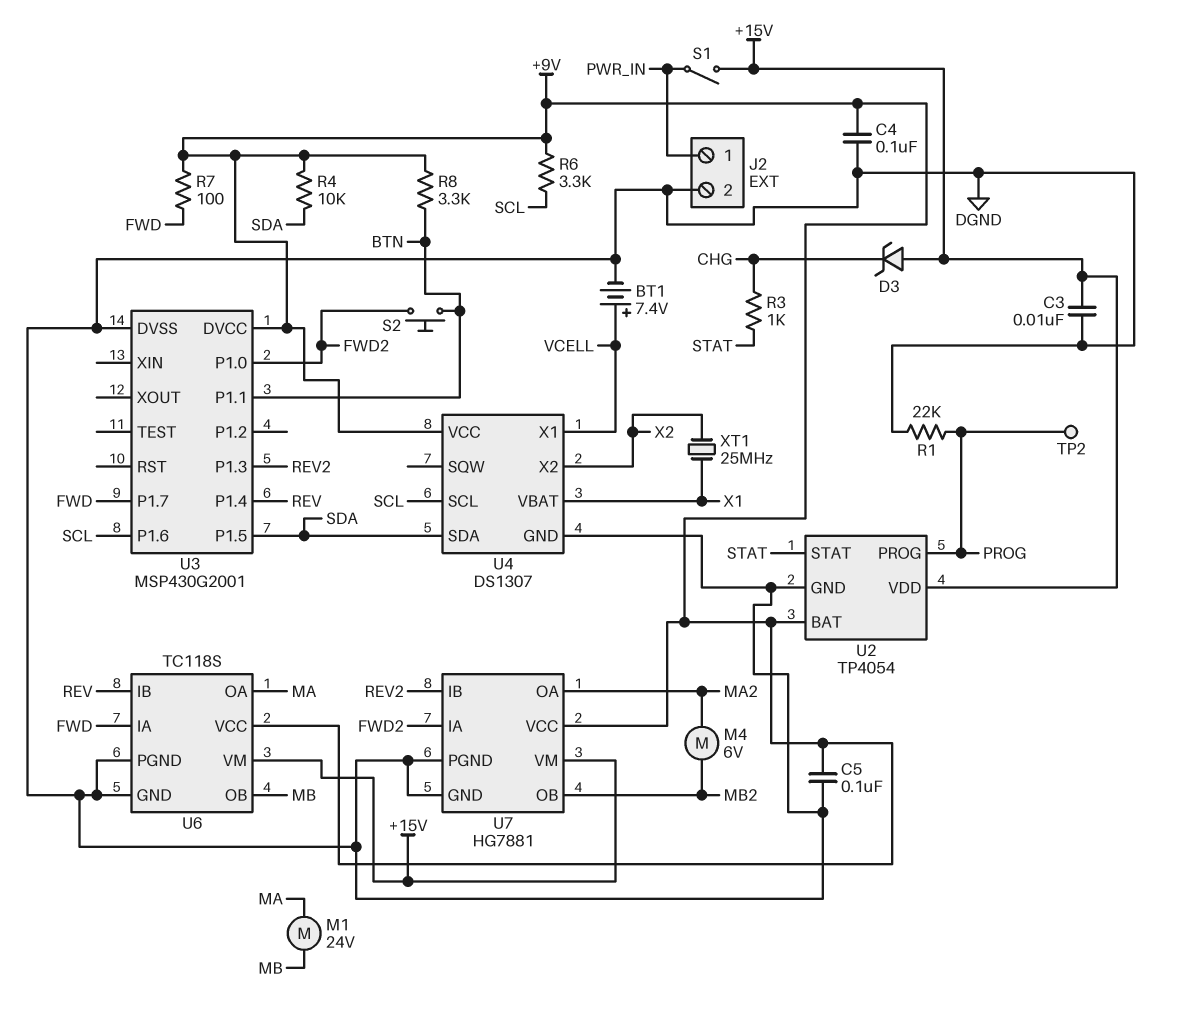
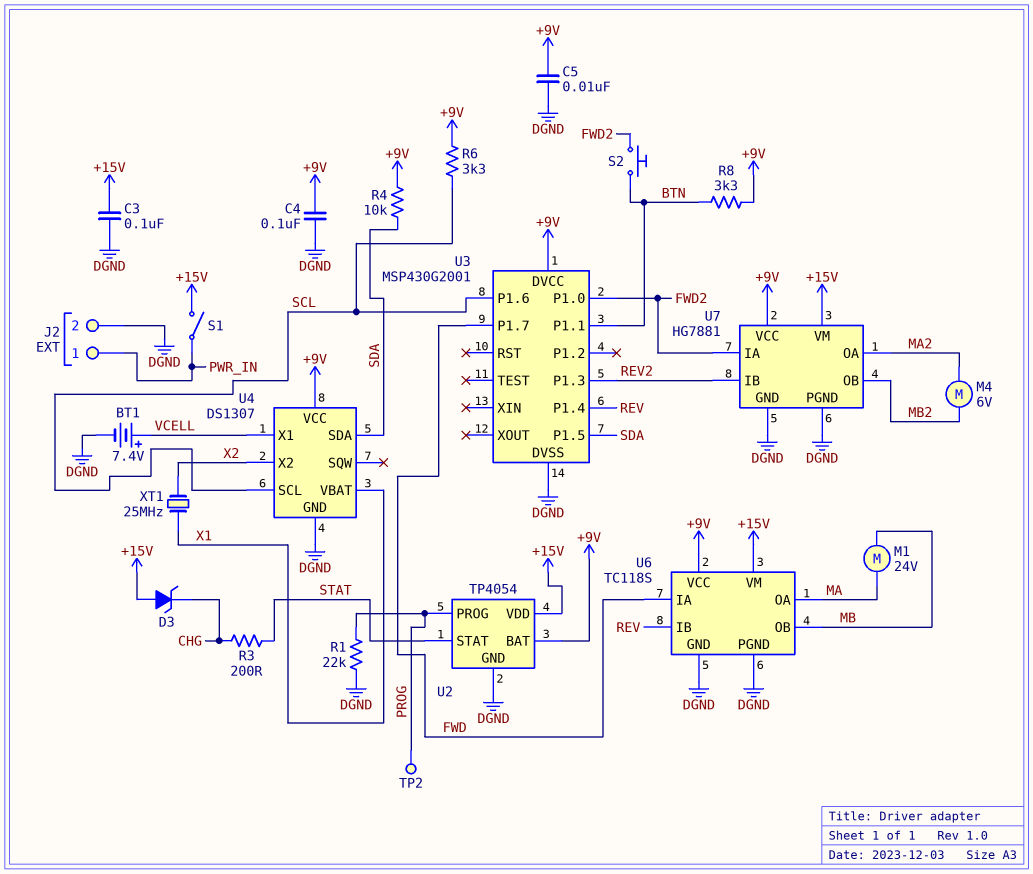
C3: 10nF (+15V, DGND) -> 100nF (+15V, DGND)
C5: 100nF (+9V, DGND) -> 10nF (+9V, DGND)
R3: 1k (CHG, STAT) -> 200 (CHG, STAT)
R7: 100 (+9V, FWD) -> none

